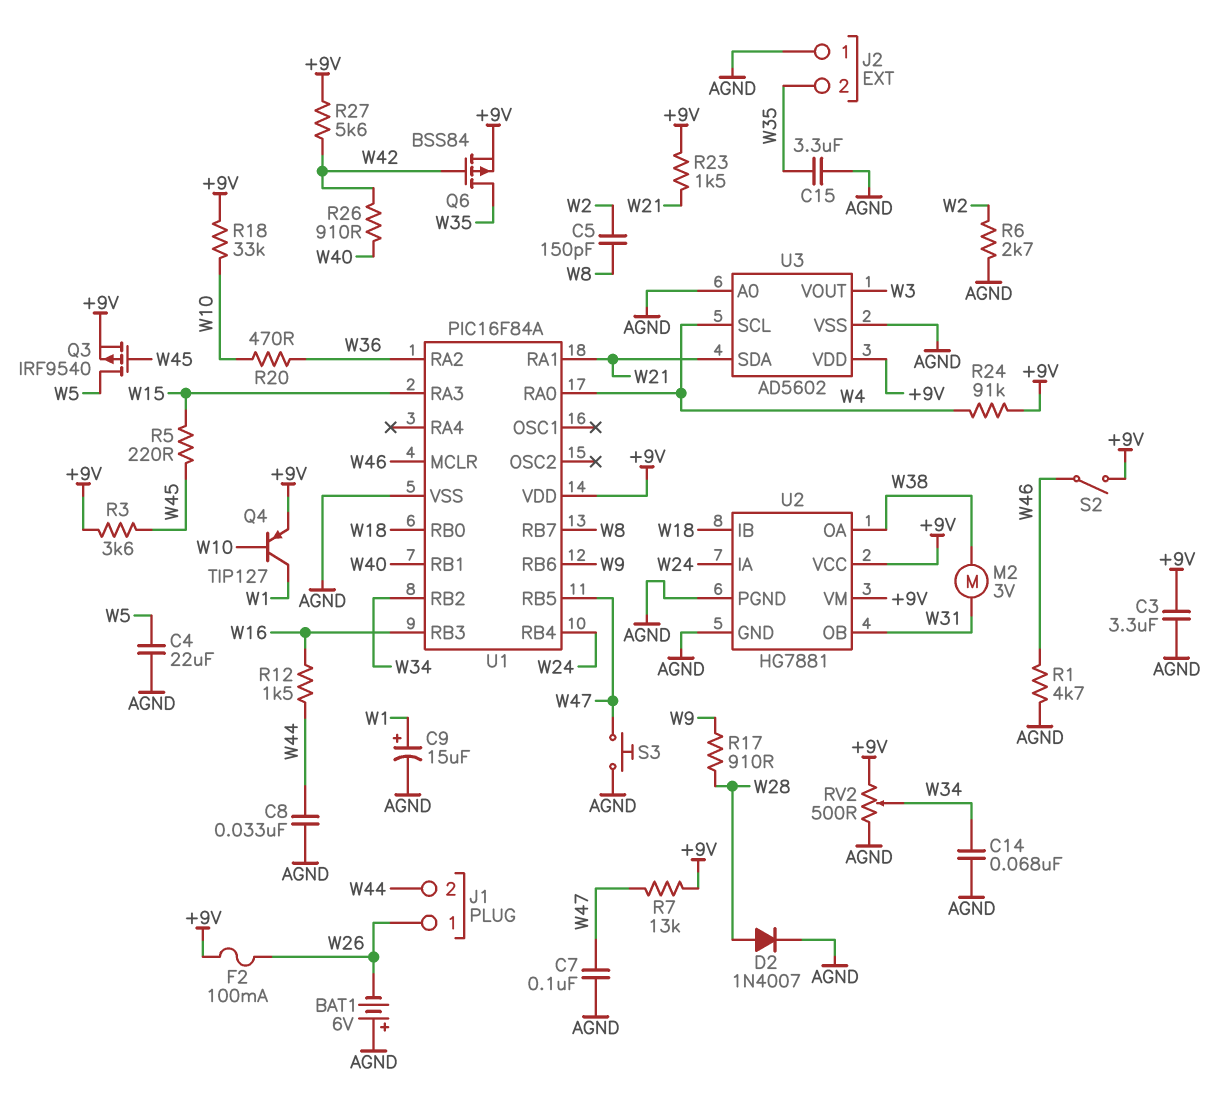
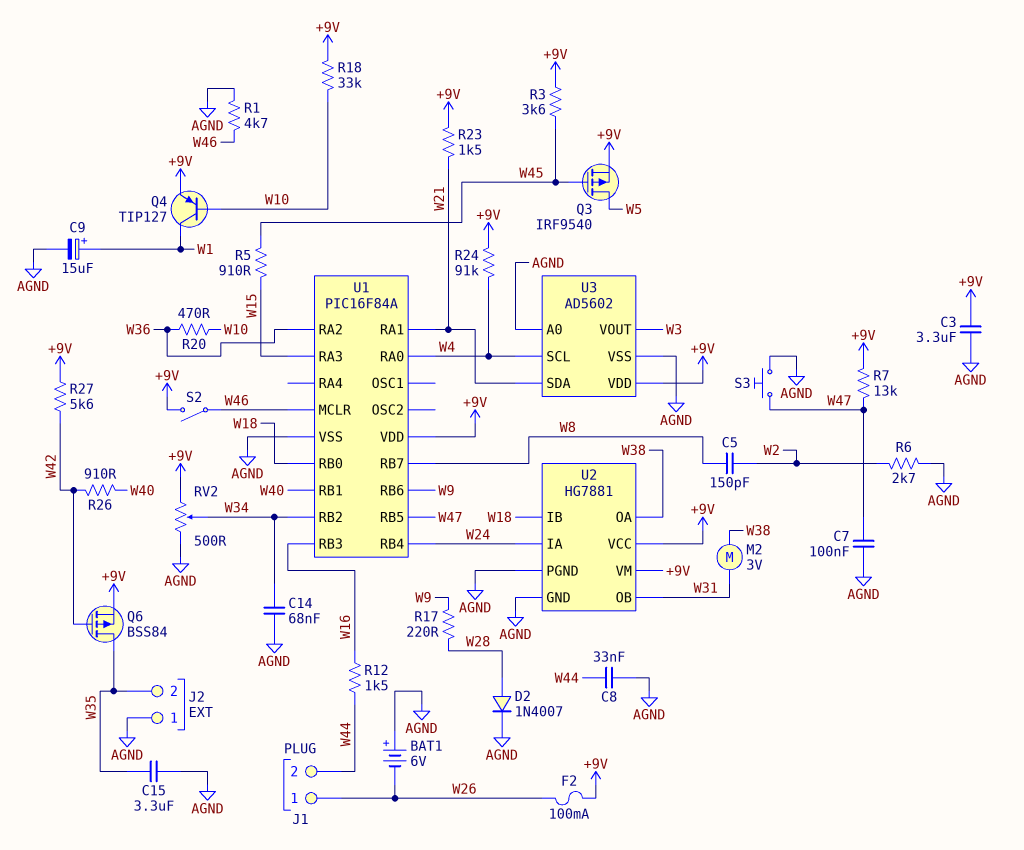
C4: 22uF (AGND, W5) -> none
R5: 220 (W15, W45) -> 910 (W15, W45)
R17: 910 (W9, W28) -> 220 (W9, W28)

